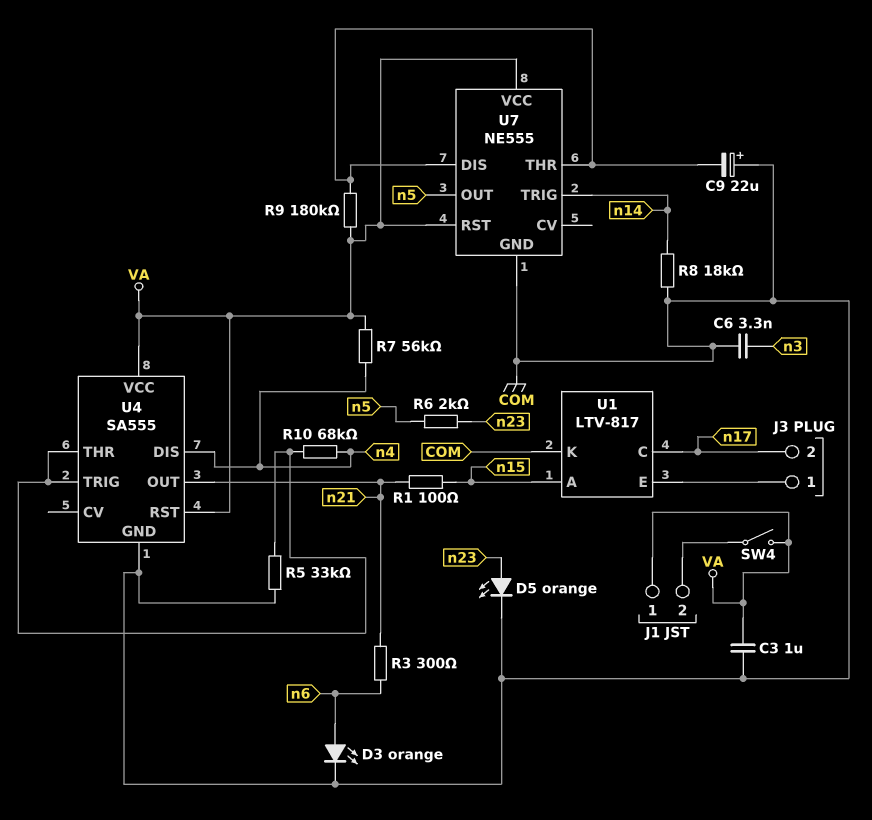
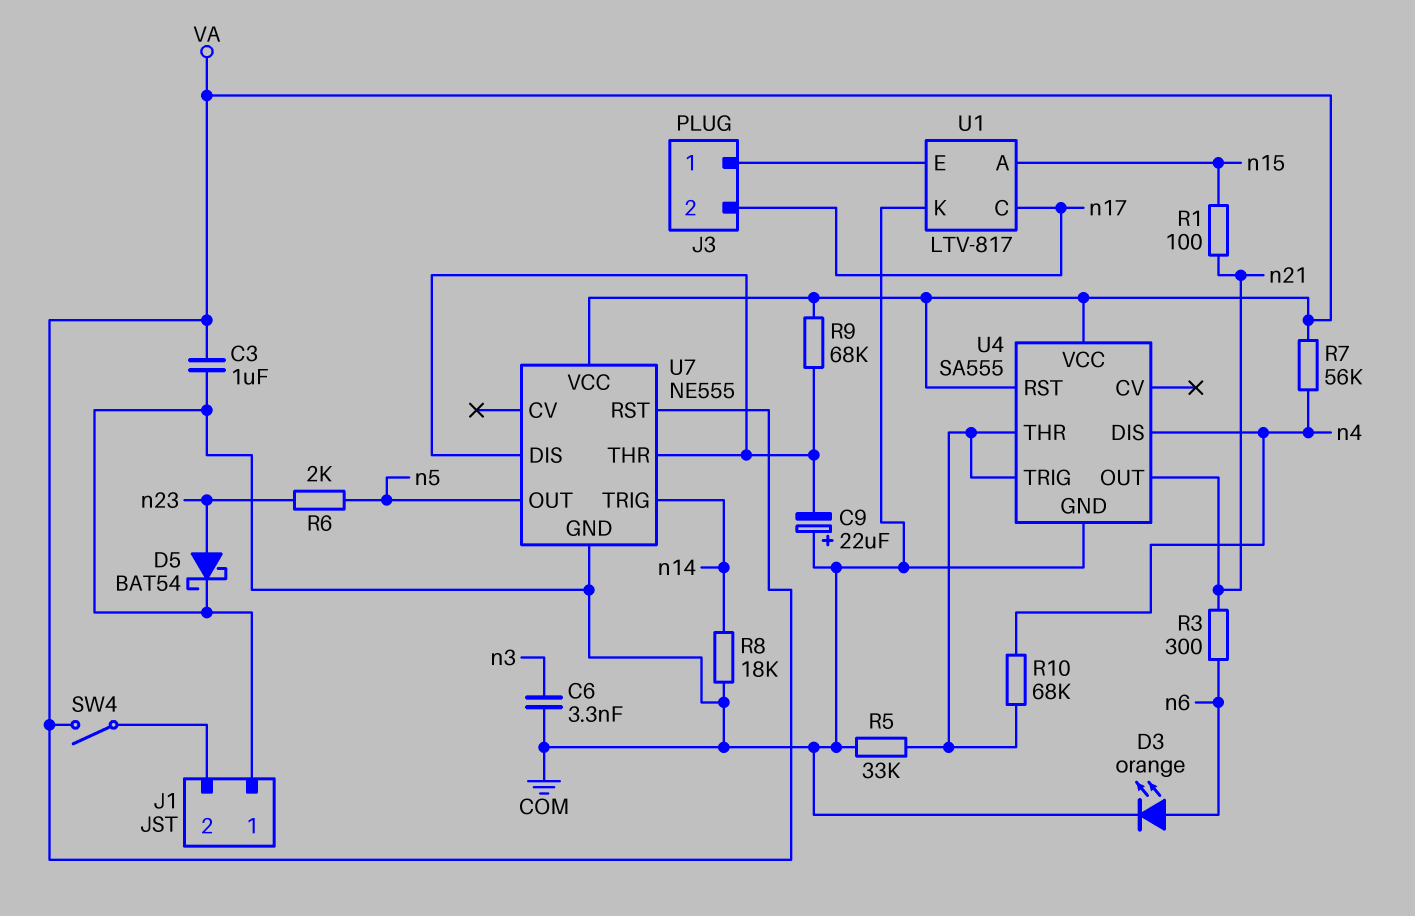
D5: LED orange (A n23, K COM) -> schottky BAT54 (A n23, K COM)
J1 pin 1: VA -> COM
R9: 180k (U7/DIS, VA) -> 68k (U7/DIS, VA)

